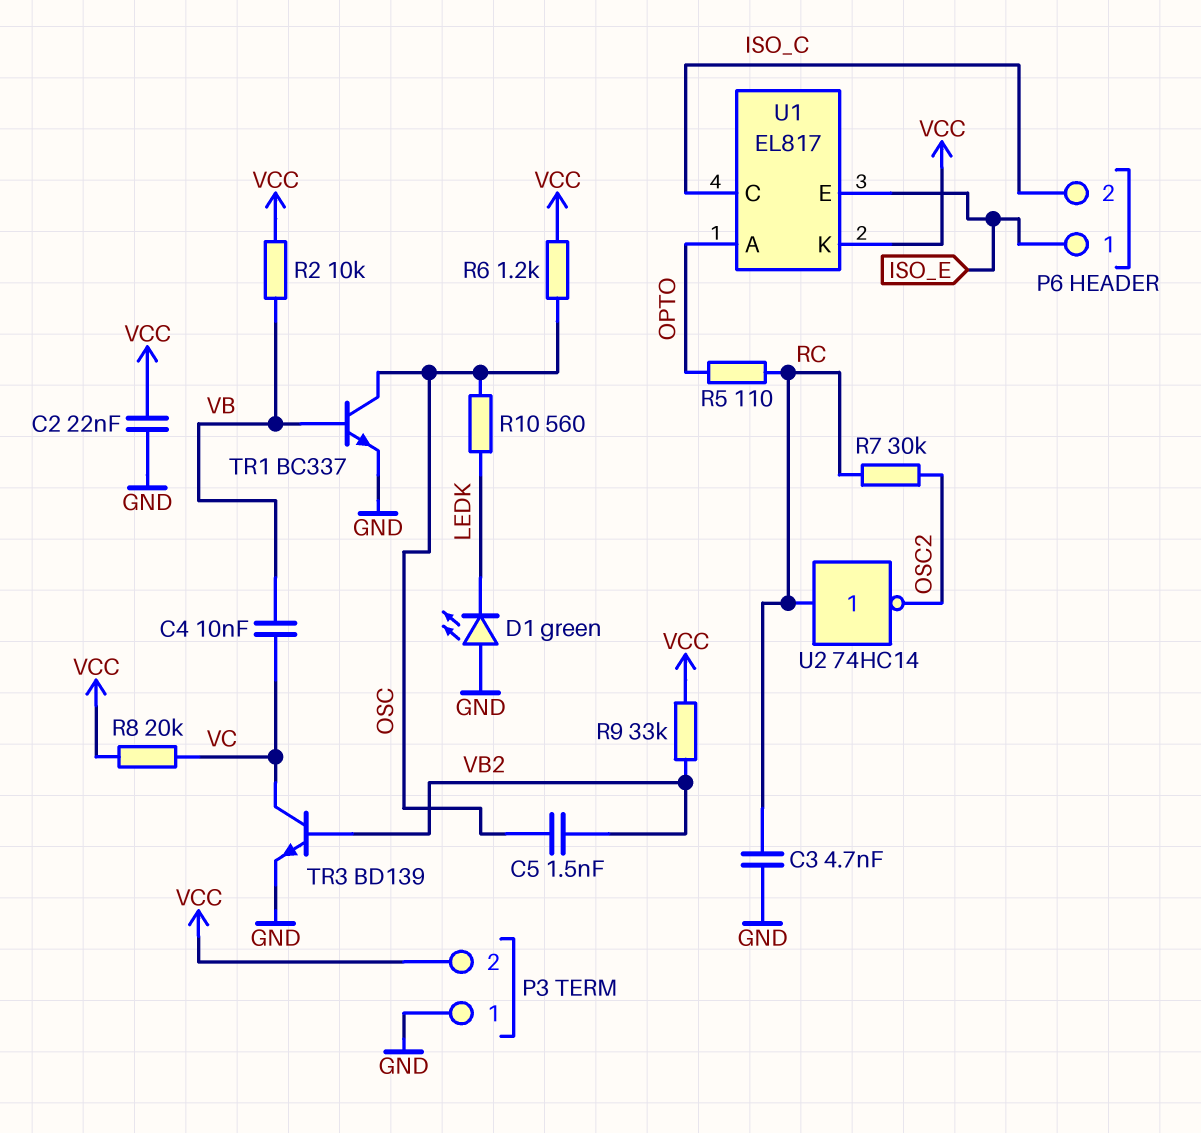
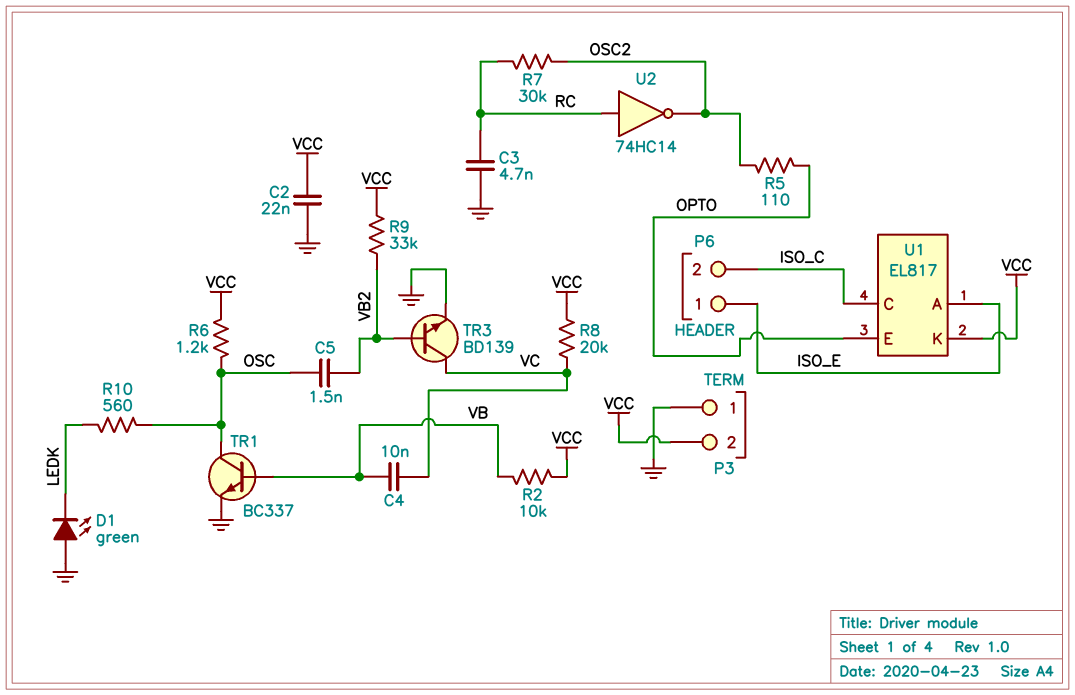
R5: 110 (OPTO, RC) -> 110 (OPTO, OSC2)
U1 pin A: OPTO -> ISO_E
U1 pin E: ISO_E -> OPTO

